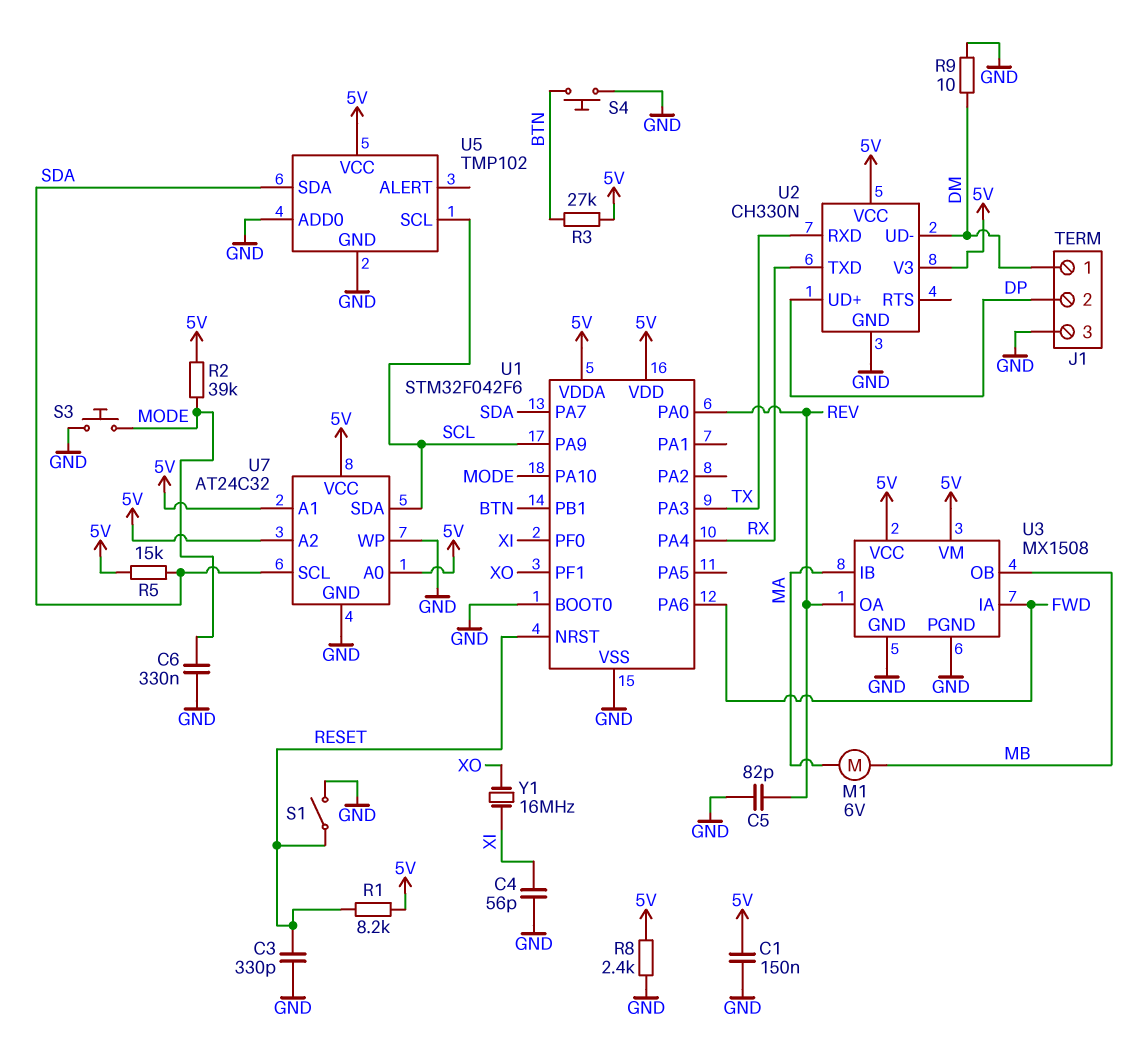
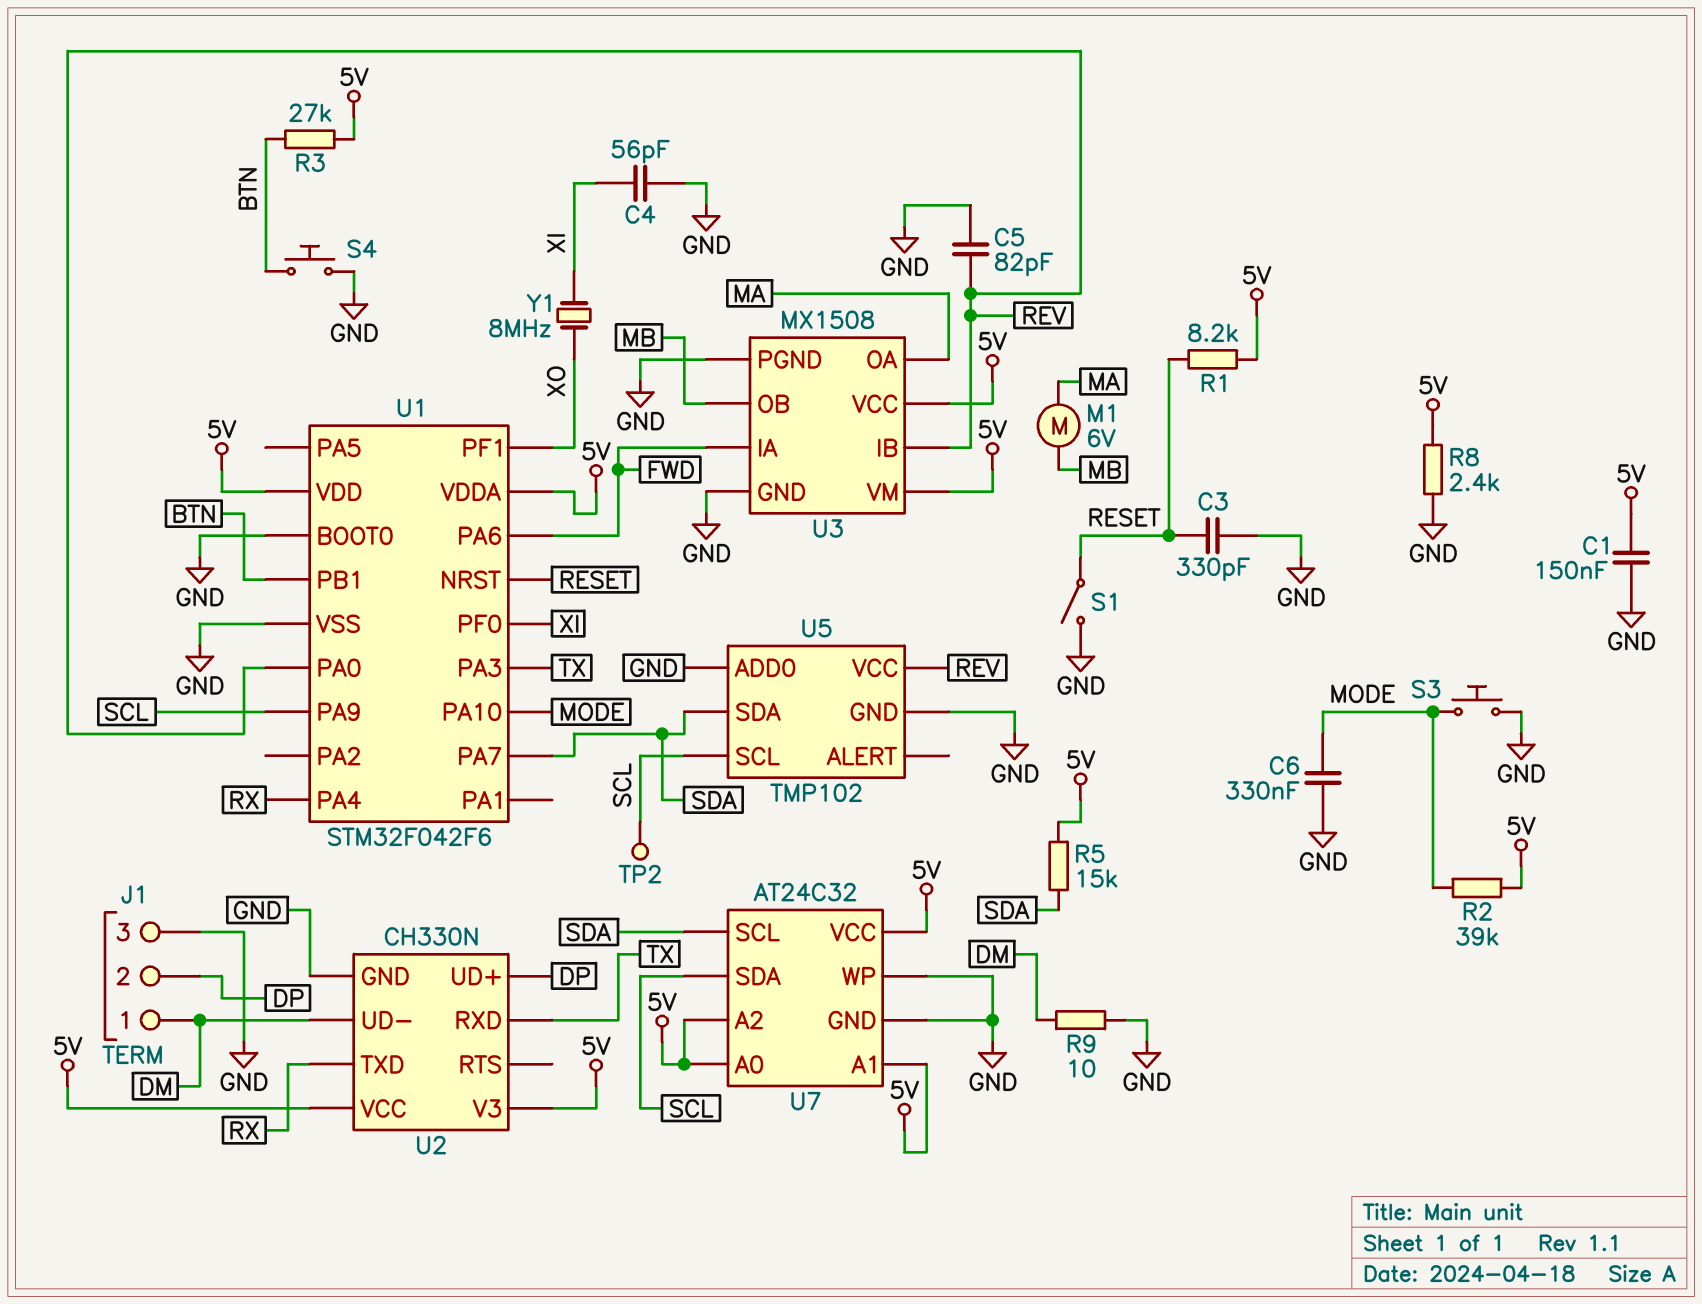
TP2: none -> test point (SCL)
U3 pin IB: MA -> REV
U3 pin OA: REV -> MA
U5 pin VCC: 5V -> REV
Y1: 16MHz (XI, XO) -> 8MHz (XI, XO)

